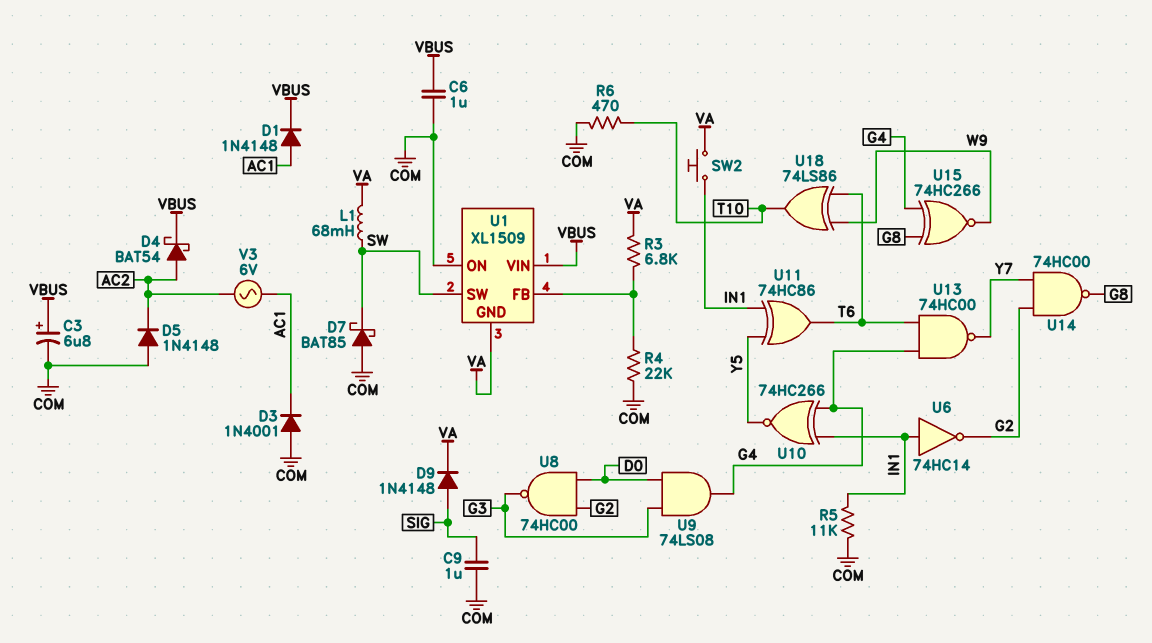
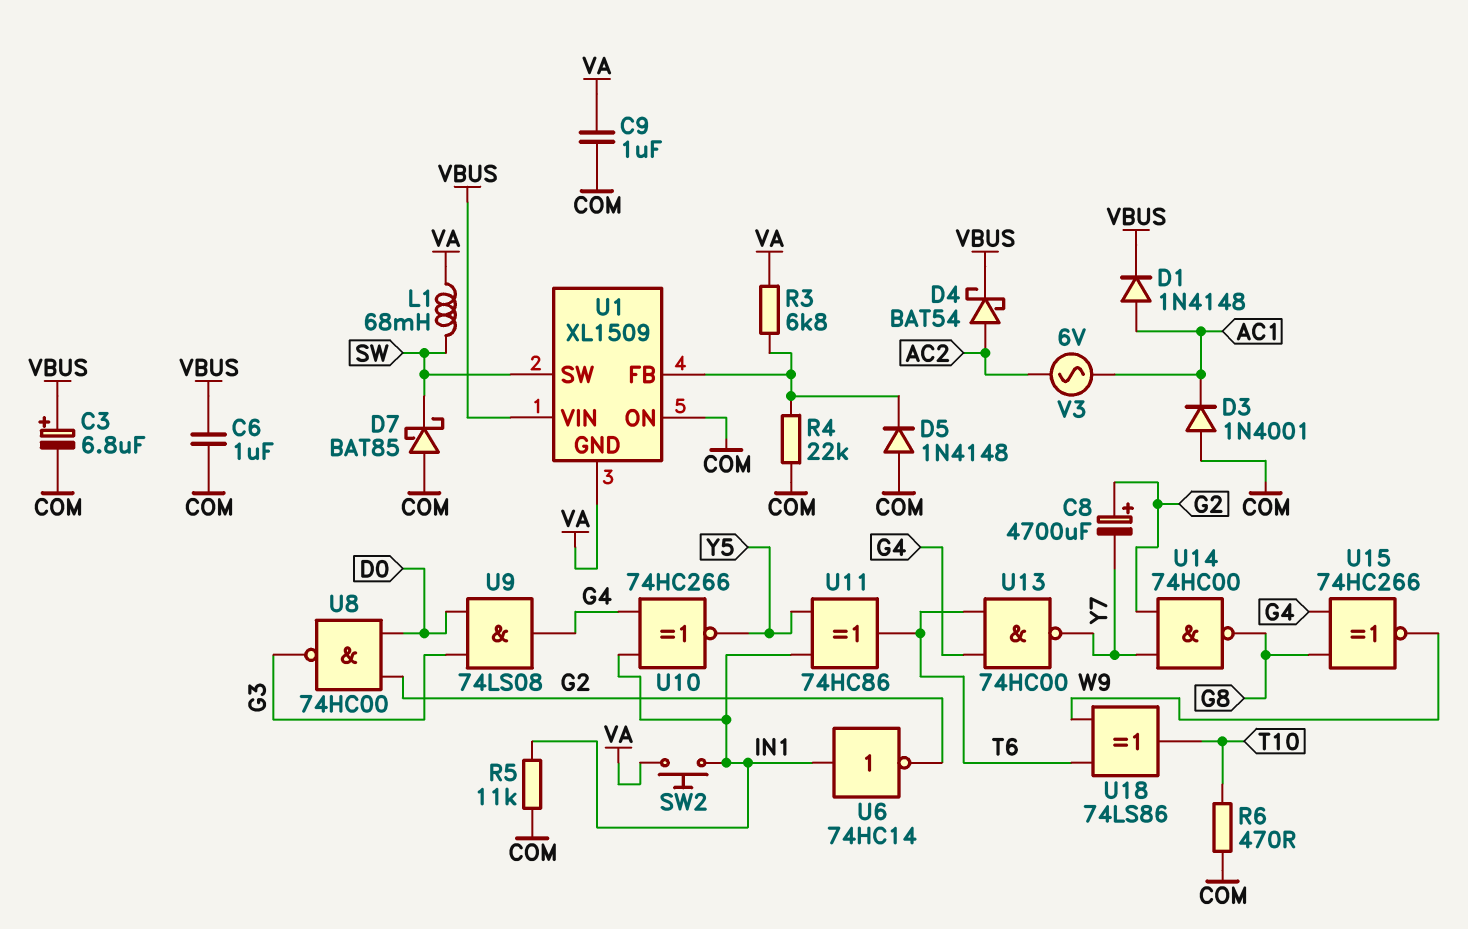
C8: none -> 4700uF (plus G2, minus Y7)
C9: 1uF (COM, SIG) -> 1uF (COM, VA)
D5: diode 1N4148 (A COM, K AC2) -> diode 1N4148 (A COM, K U1/FB)
D9: diode 1N4148 (A SIG, K VA) -> none

